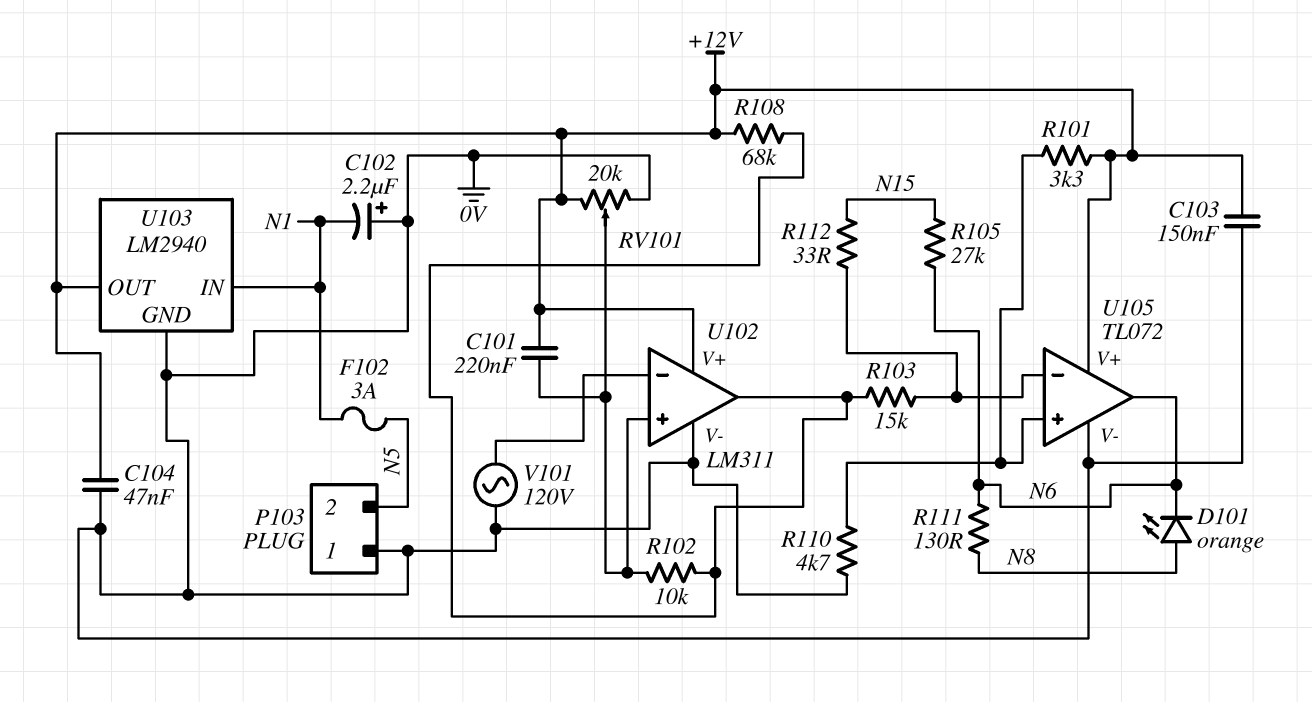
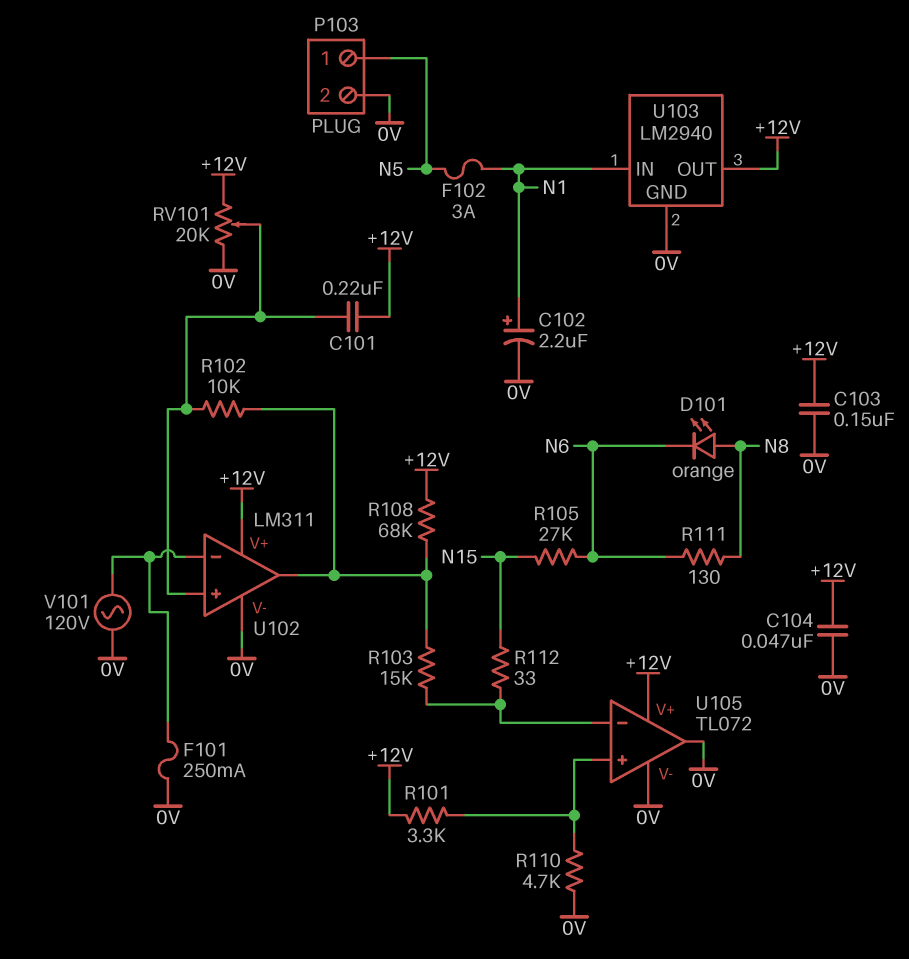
C102: 2.2uF (plus 0V, minus N1) -> 2.2uF (plus N1, minus 0V)
F101: none -> 250mA (0V, U102/in-)
P103 pin 1: 0V -> N5
P103 pin 2: N5 -> 0V
U105 pin out: N6 -> 0V

